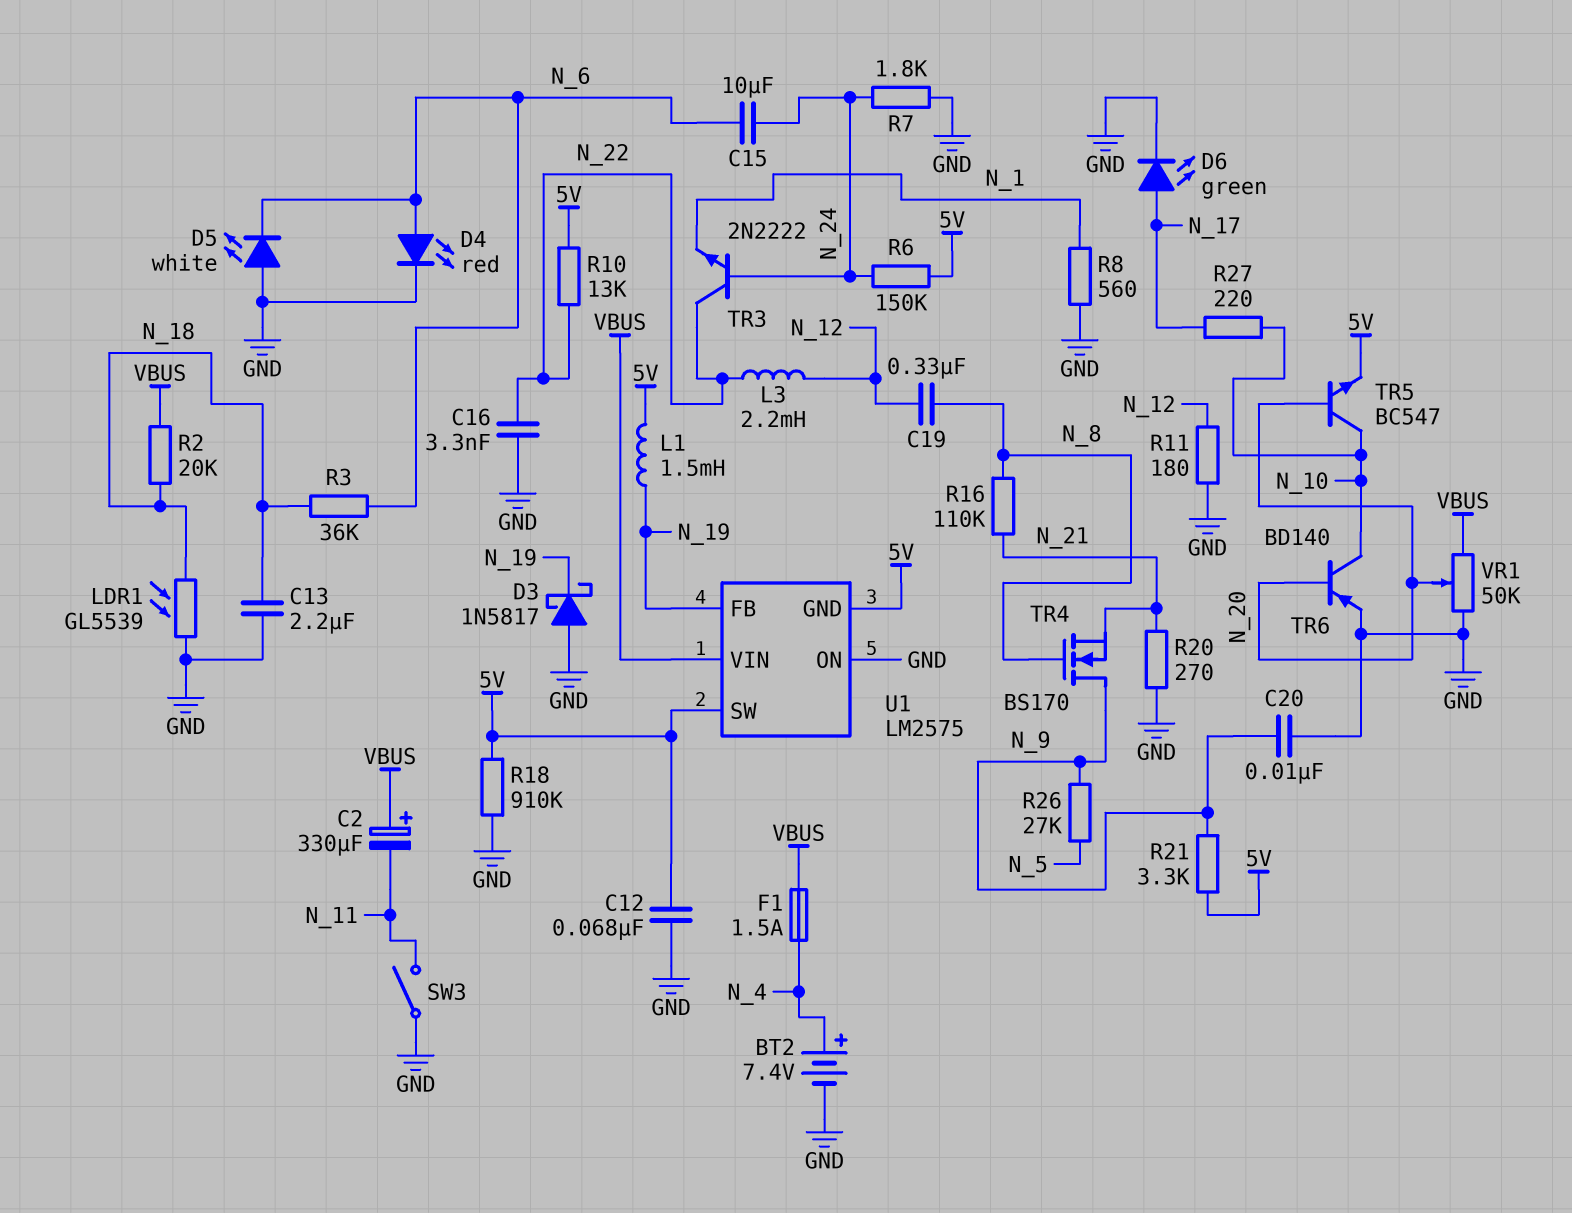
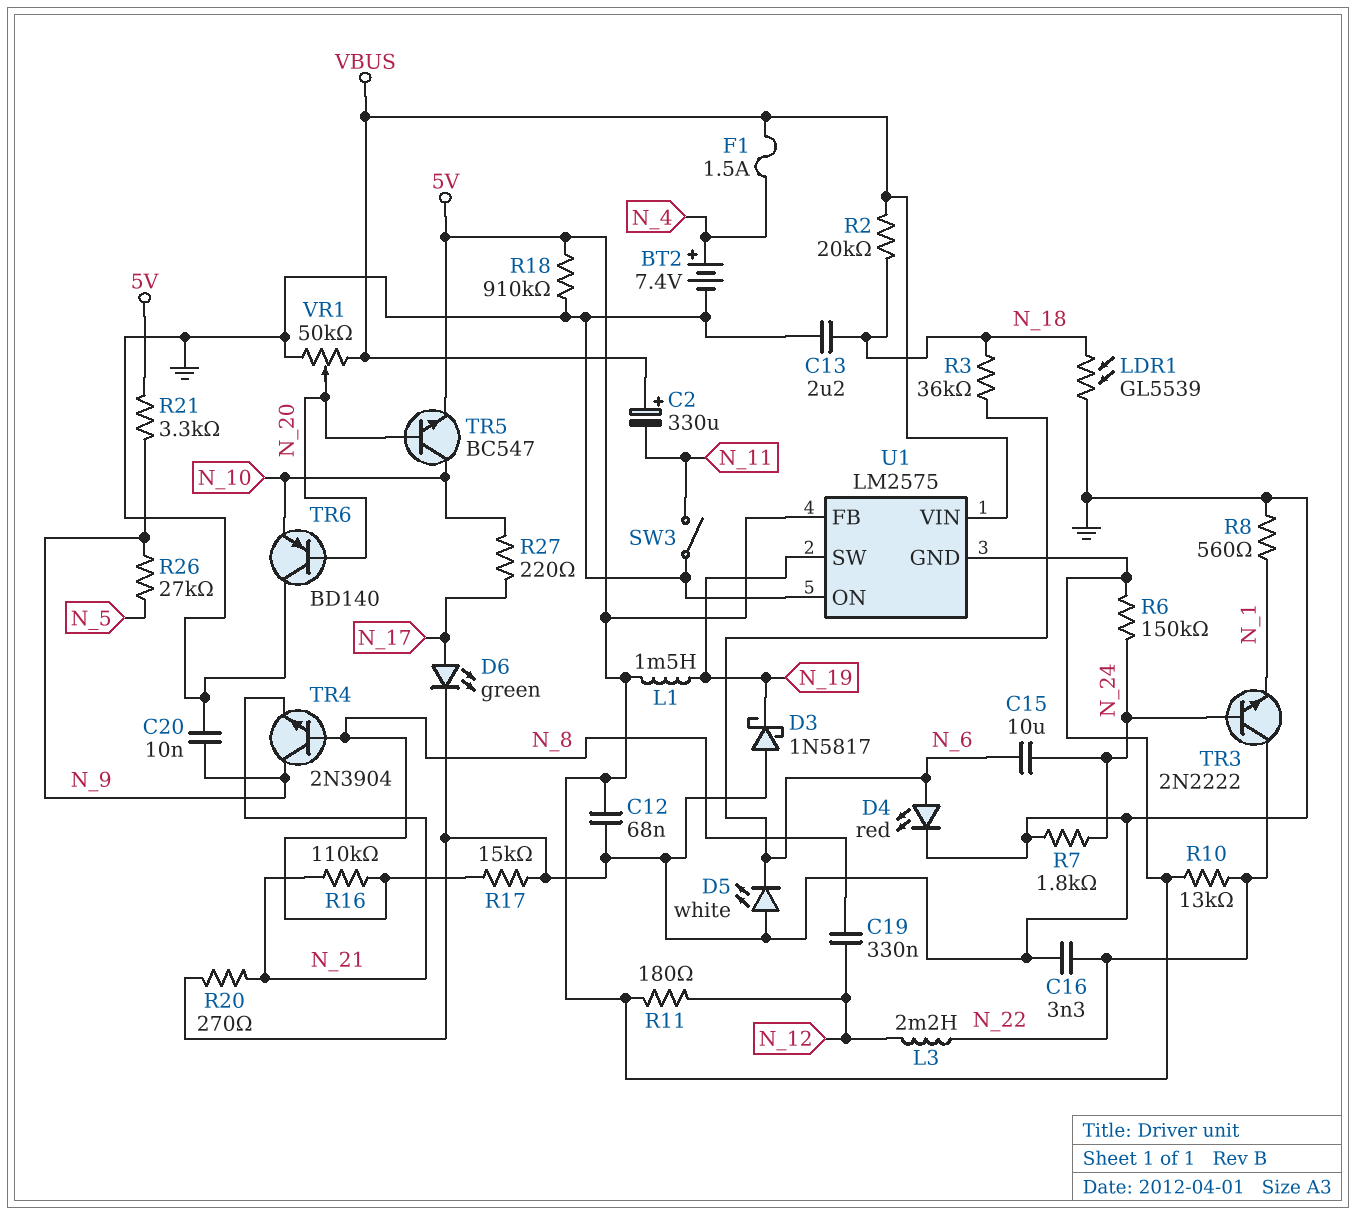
R11: 180 (GND, N_12) -> 180 (5V, N_12)
R17: none -> 15k (GND, N_8)
TR4: NMOS BS170 (G N_8, D N_9, S N_21) -> NPN 2N3904 (B N_8, C N_9, E N_21)
TR6: PNP BD140 (B N_20, C N_10, E GND) -> PNP BD140 (B N_20, C GND, E N_10)
U1 pin FB: N_19 -> 5V
U1 pin SW: 5V -> N_19

